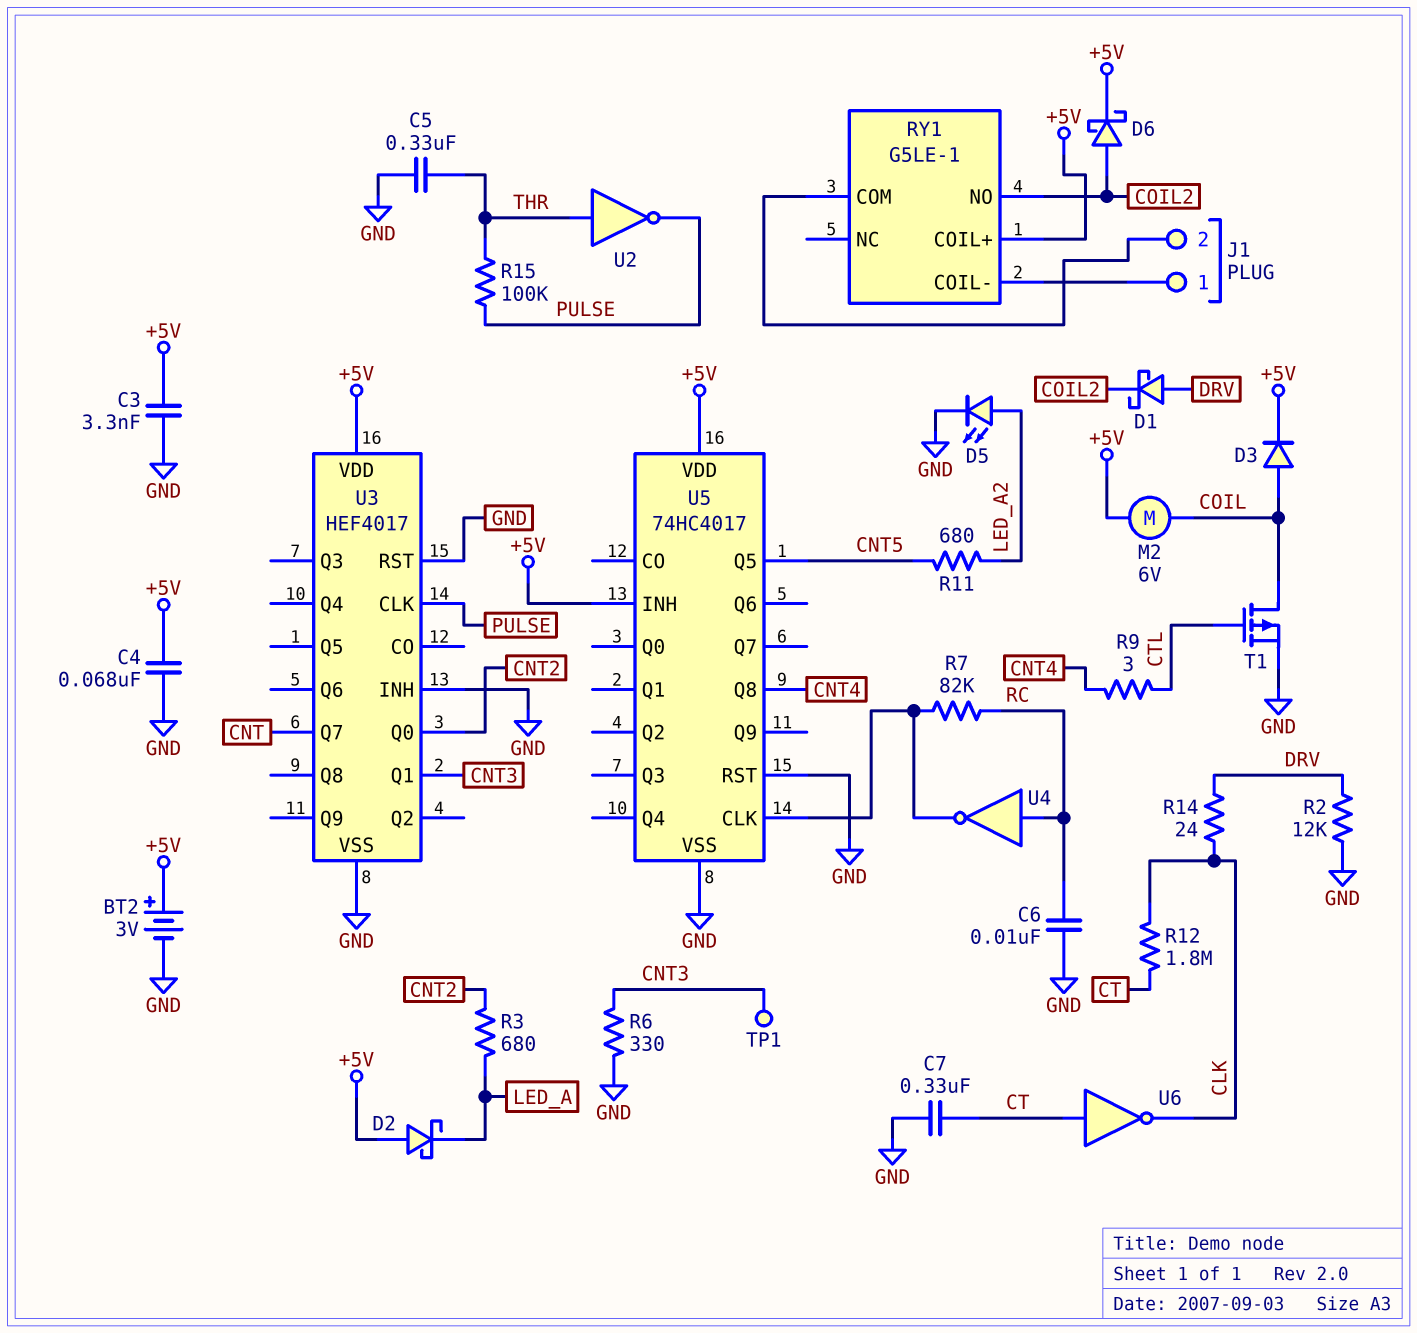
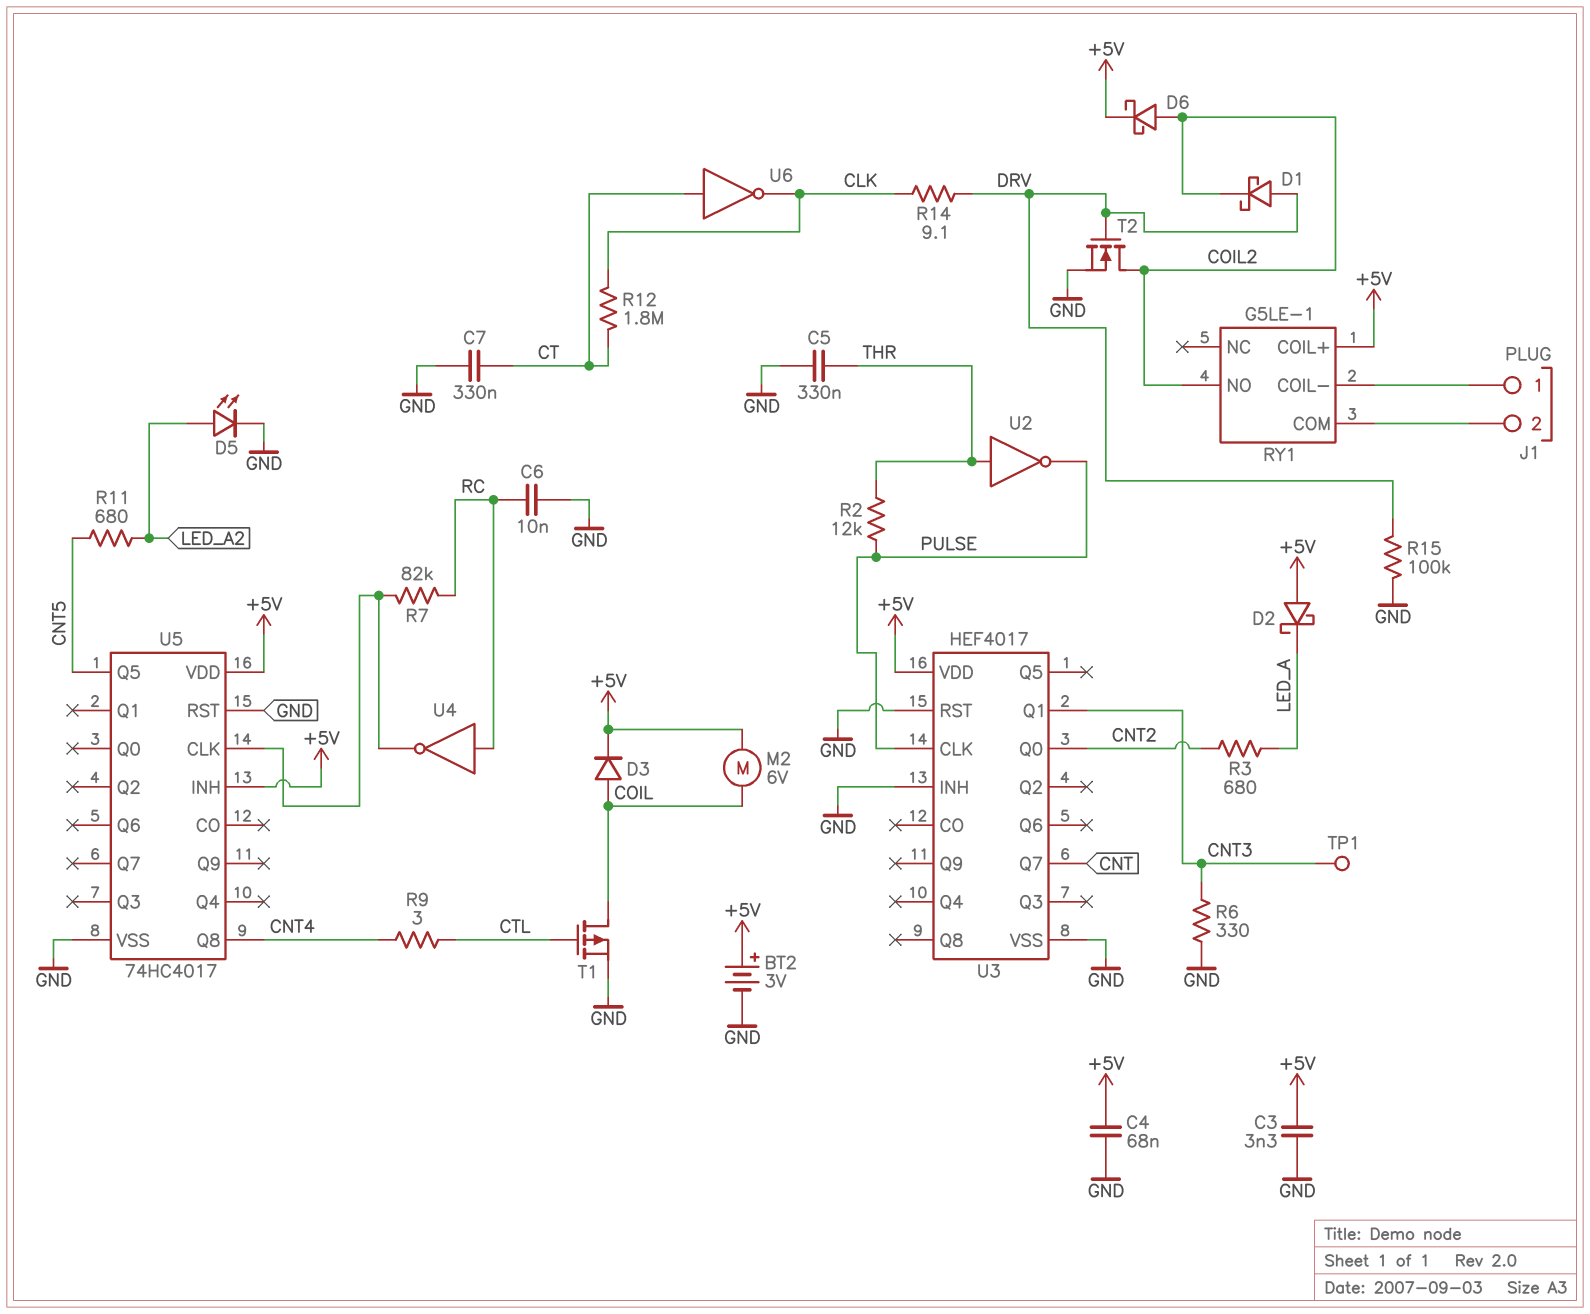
R2: 12k (DRV, GND) -> 12k (PULSE, THR)
R14: 24 (CLK, DRV) -> 9.1 (CLK, DRV)
R15: 100k (PULSE, THR) -> 100k (DRV, GND)
T2: none -> NMOS (G DRV, D COIL2, S GND)

